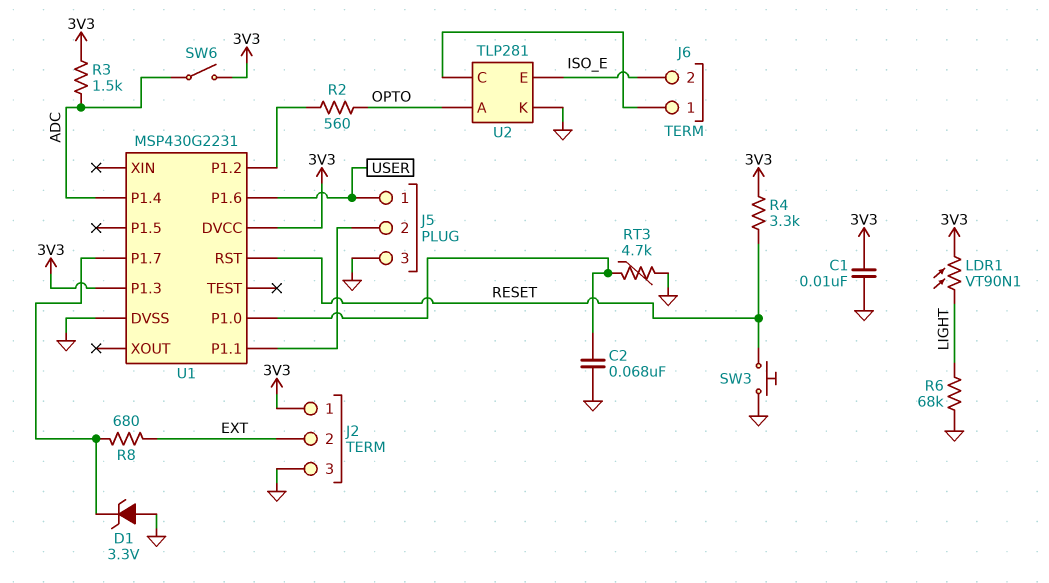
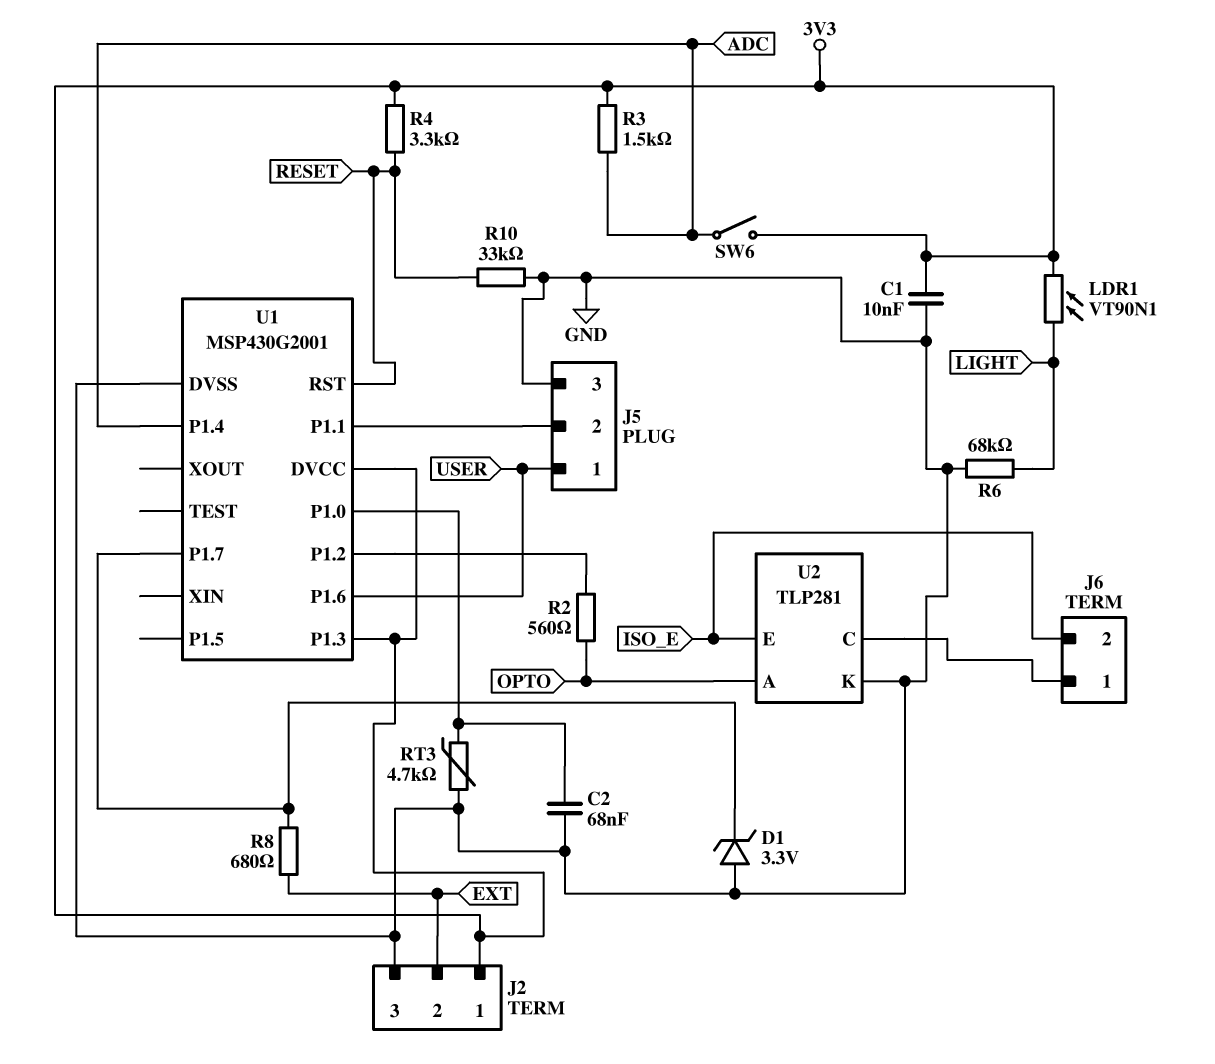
R10: none -> 33k (GND, RESET)
SW3: button (GND, RESET) -> none
U1: MSP430G2231 -> MSP430G2001

